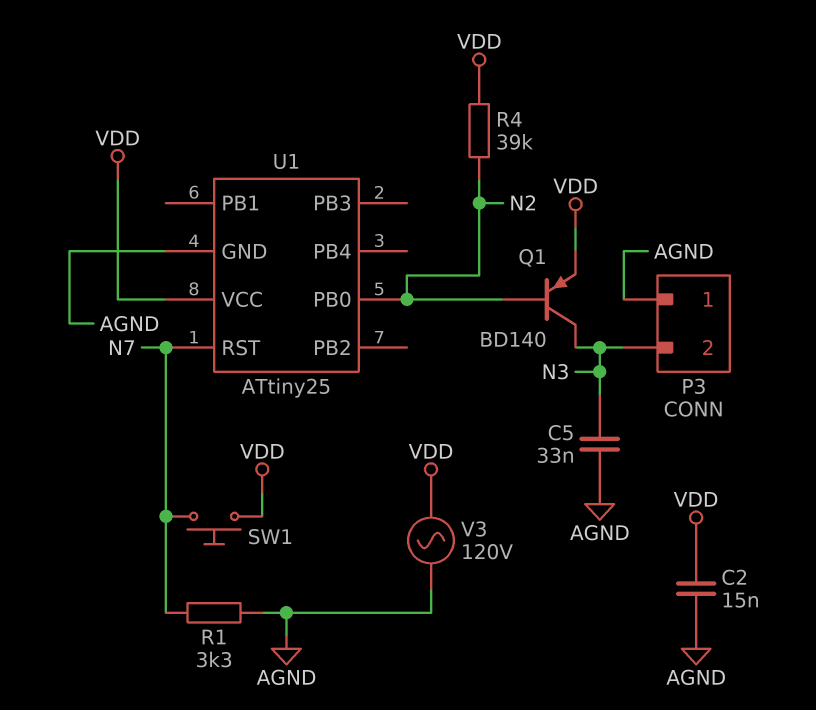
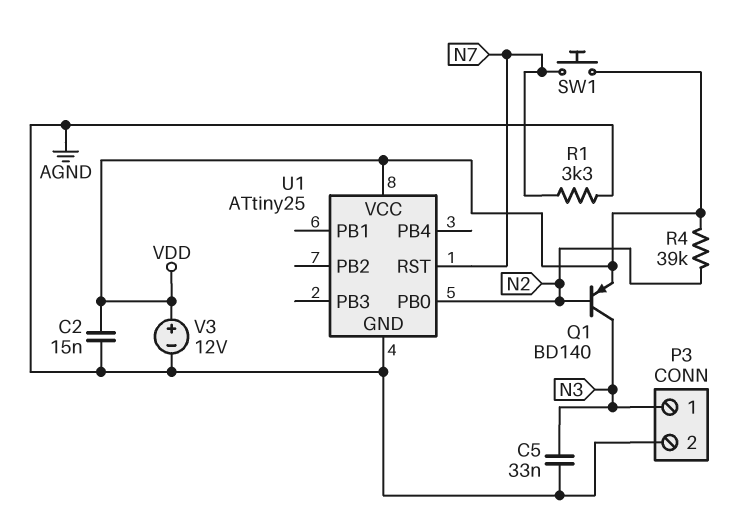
P3 pin 1: AGND -> N3
P3 pin 2: N3 -> AGND
V3: AC 120V (AGND, VDD) -> 12V (plus VDD, minus AGND)

